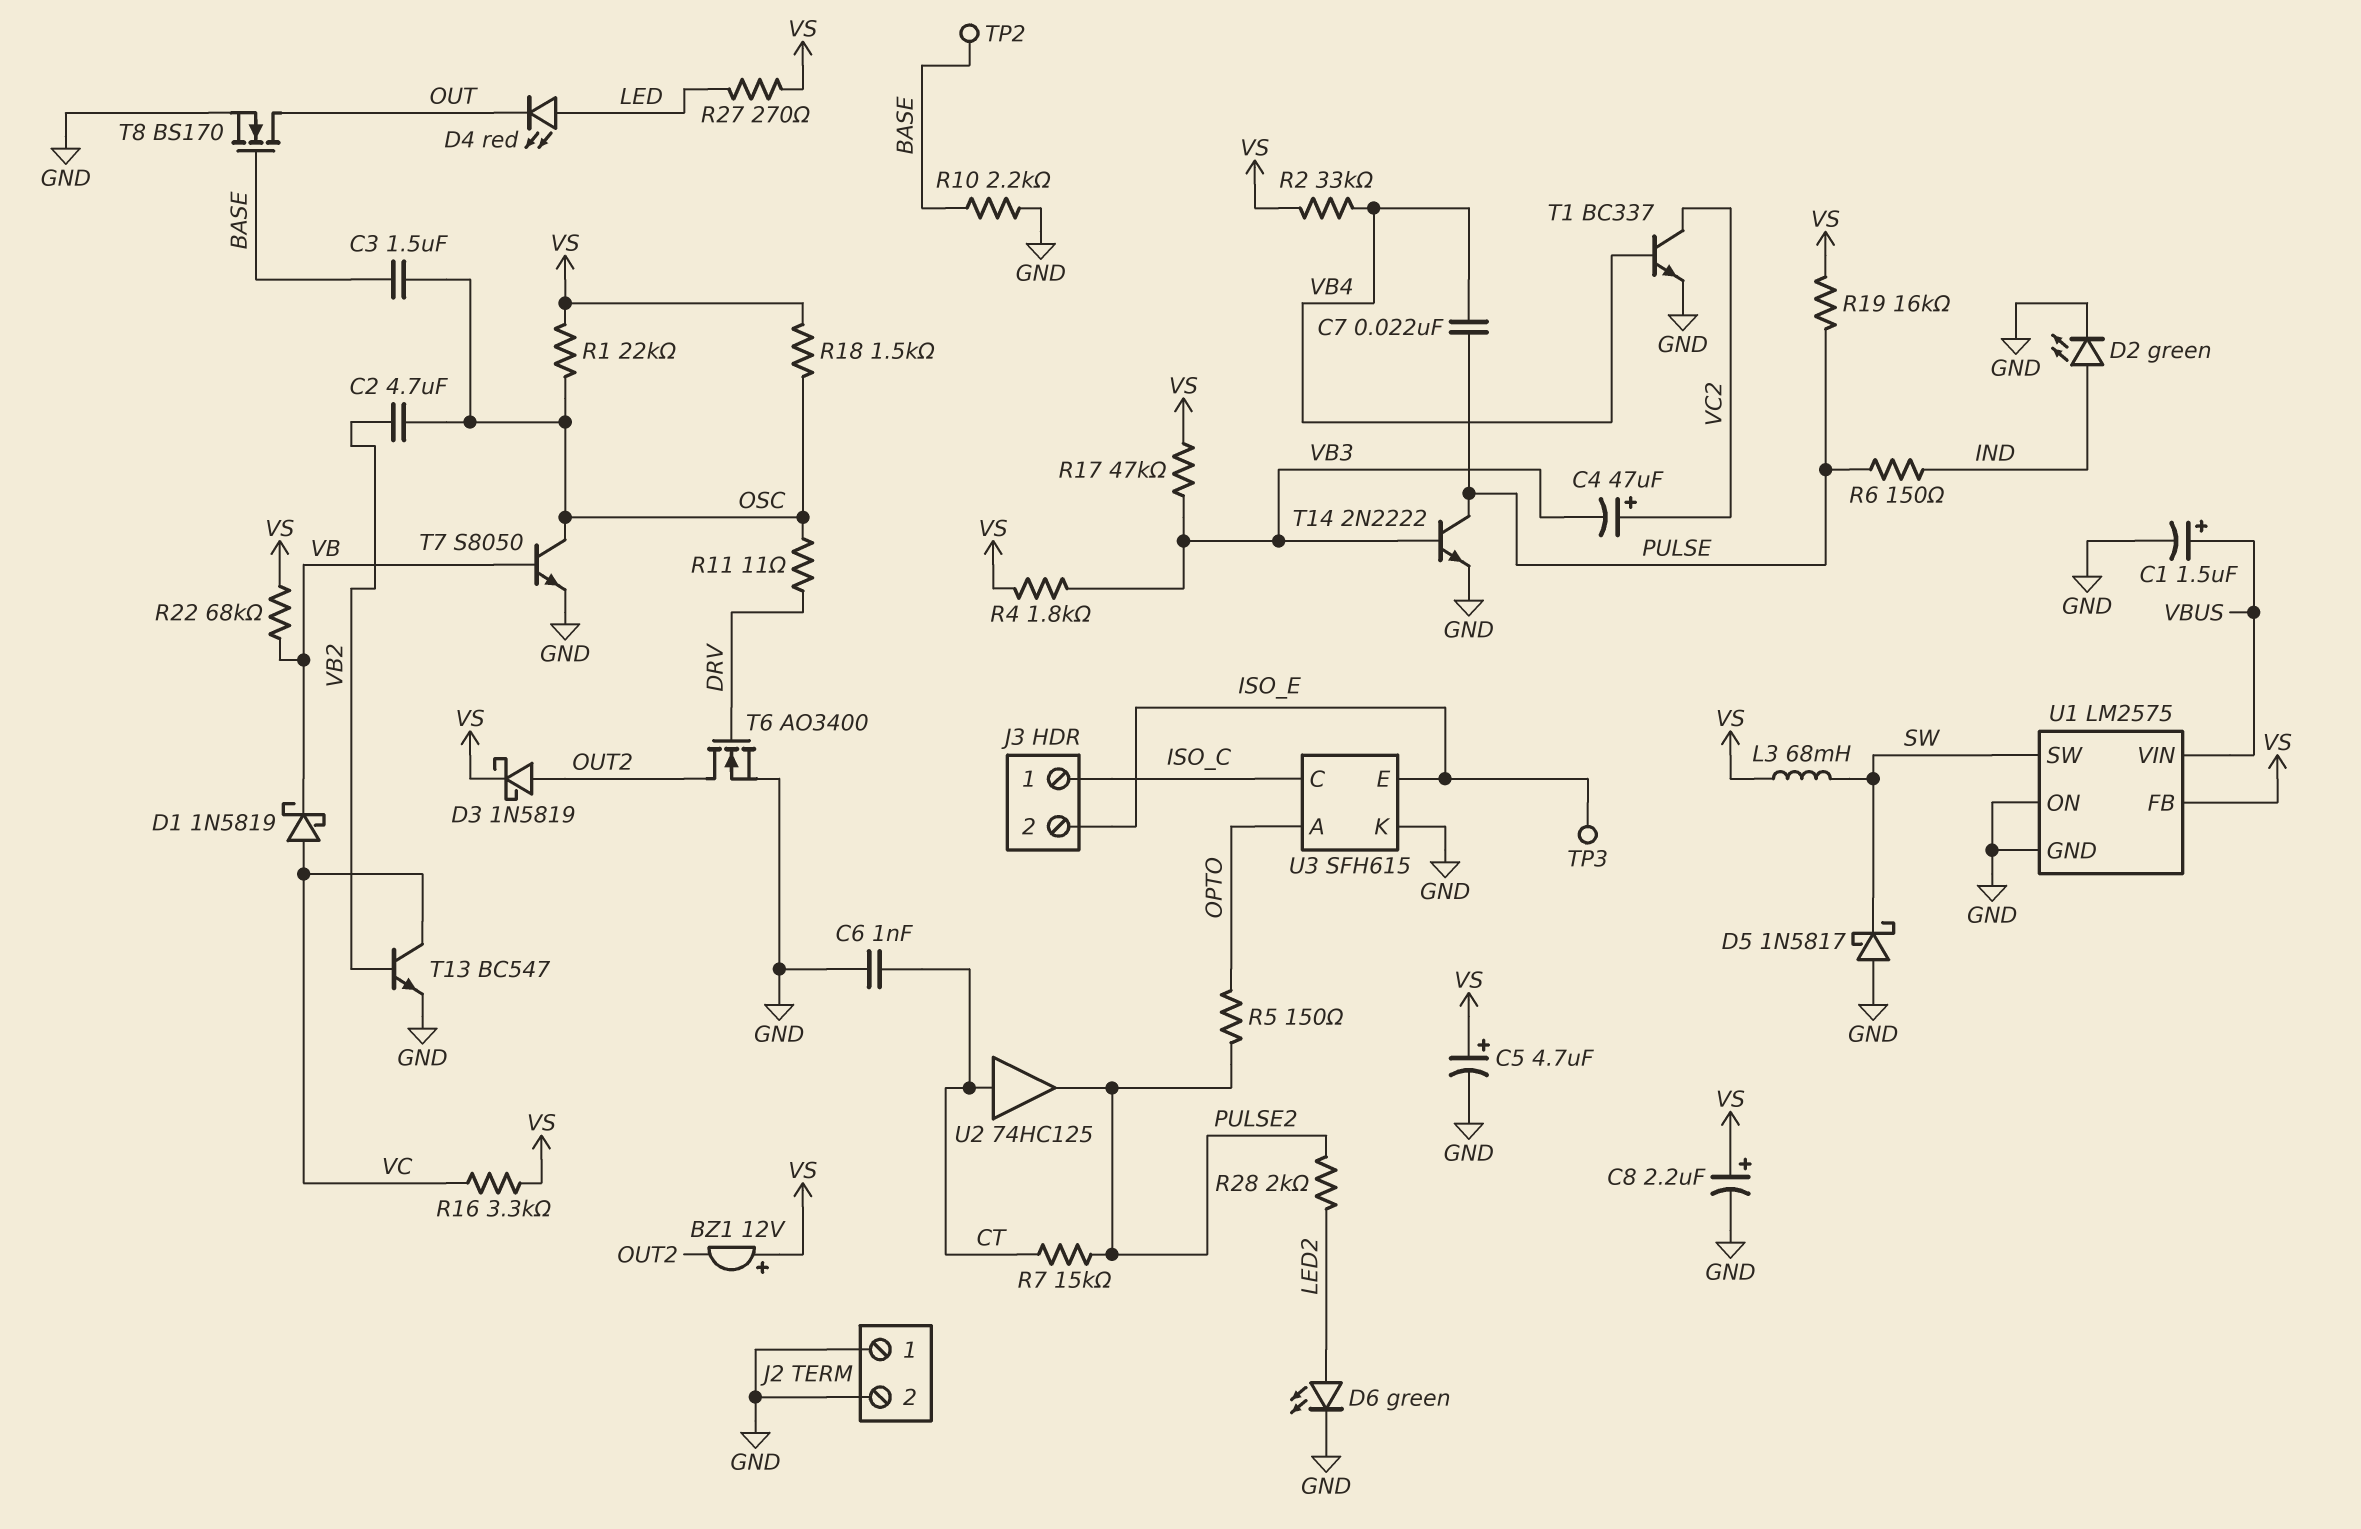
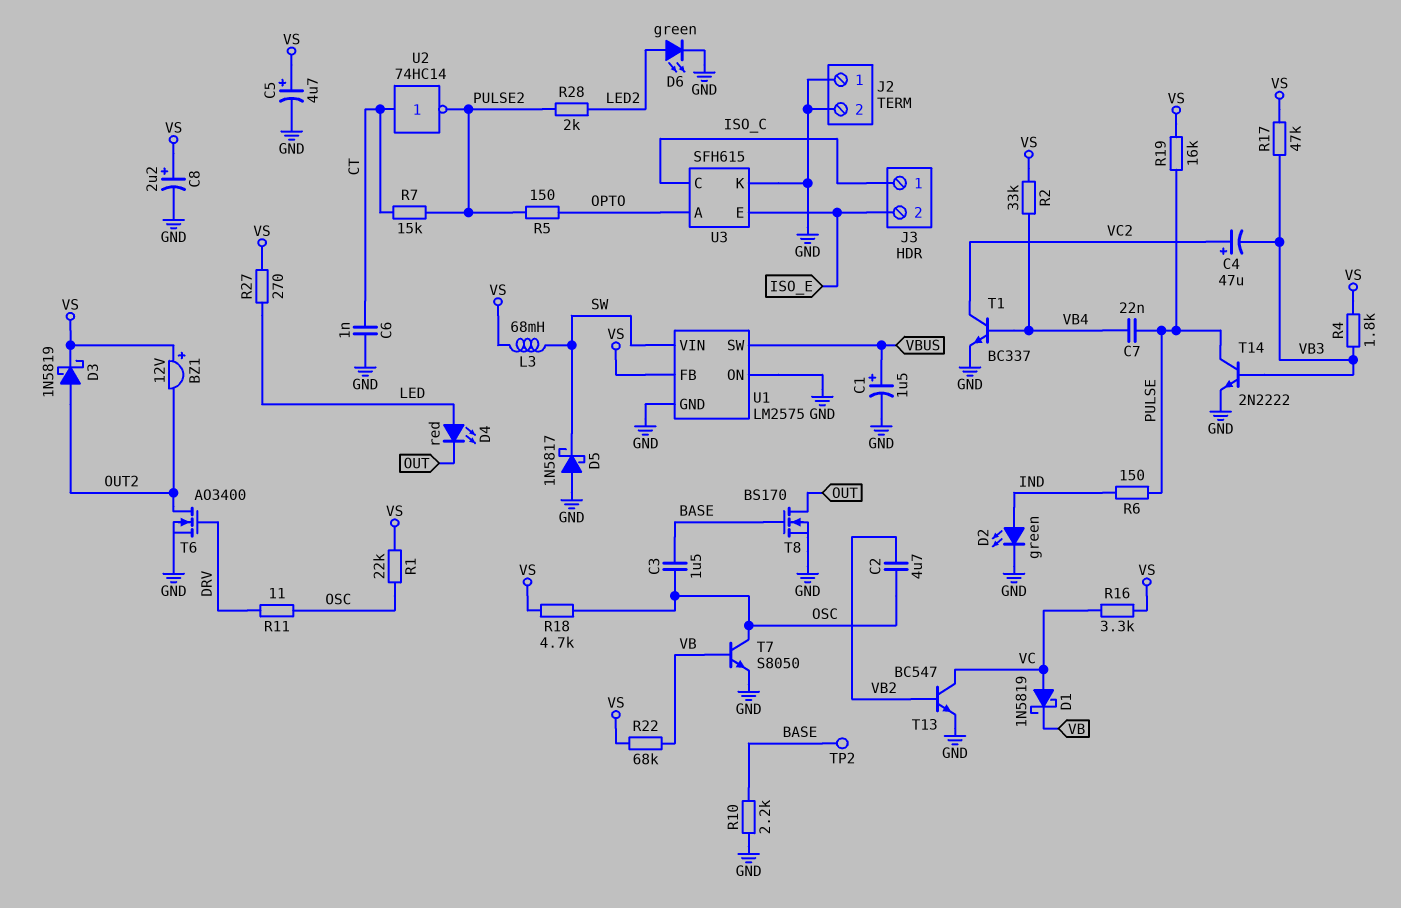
R18: 1.5k (OSC, VS) -> 4.7k (OSC, VS)
TP3: test point (ISO_E) -> none
U1 pin SW: SW -> VBUS
U1 pin VIN: VBUS -> SW
U2: buffer 74HC125 (in CT, out PULSE2) -> NOT 74HC14 (in CT, out PULSE2)

